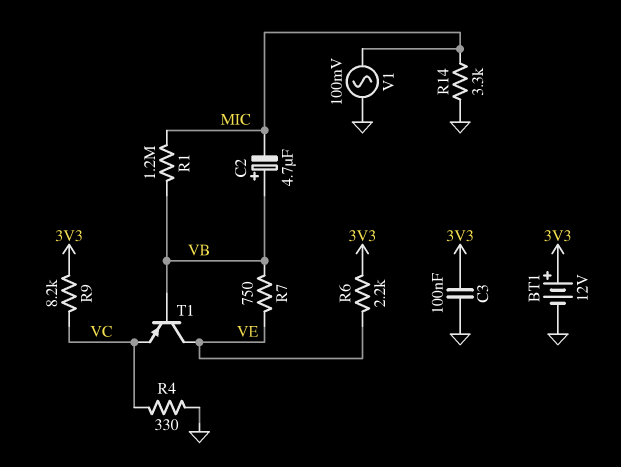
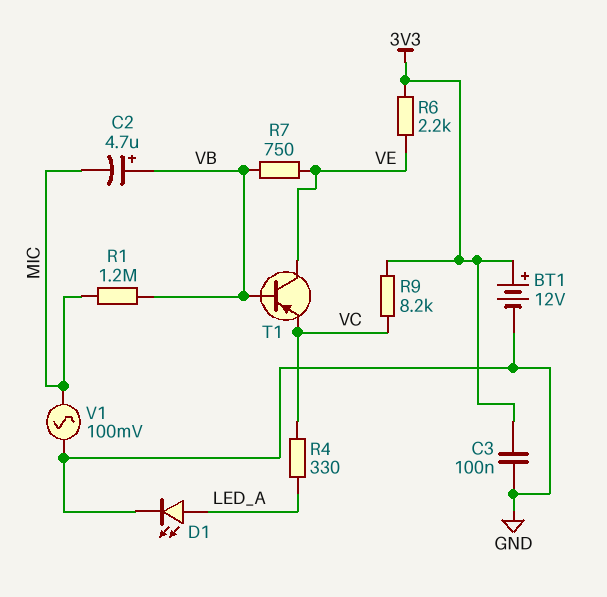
D1: none -> LED (A LED_A, K GND)
R4: 330 (GND, VC) -> 330 (LED_A, VC)
R14: 3.3k (GND, MIC) -> none

